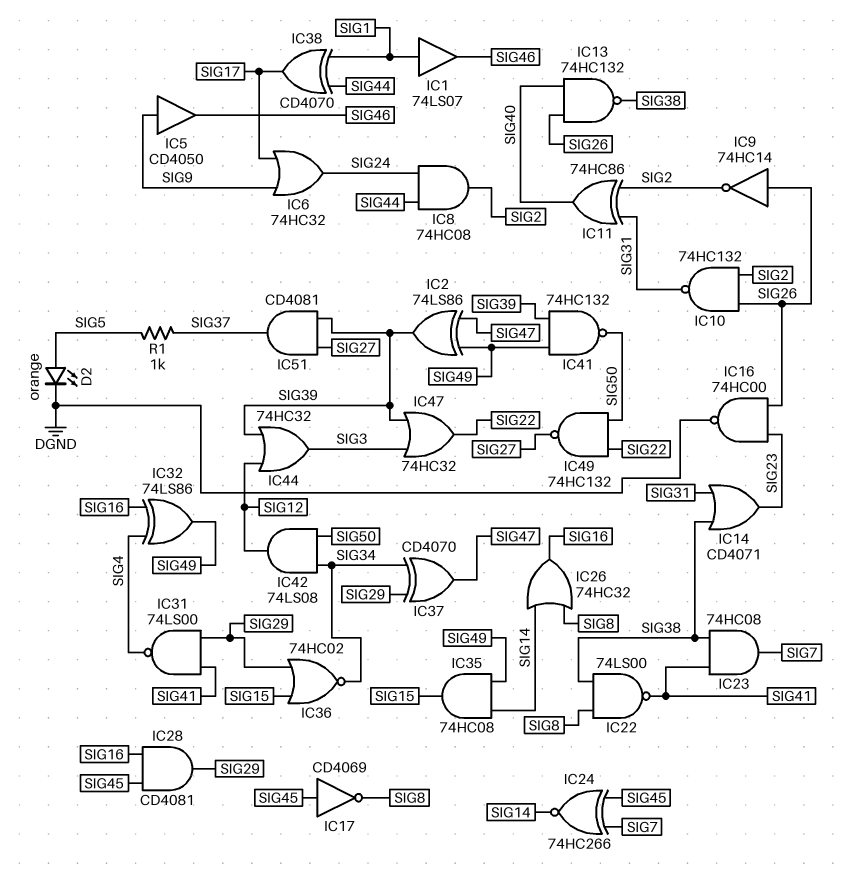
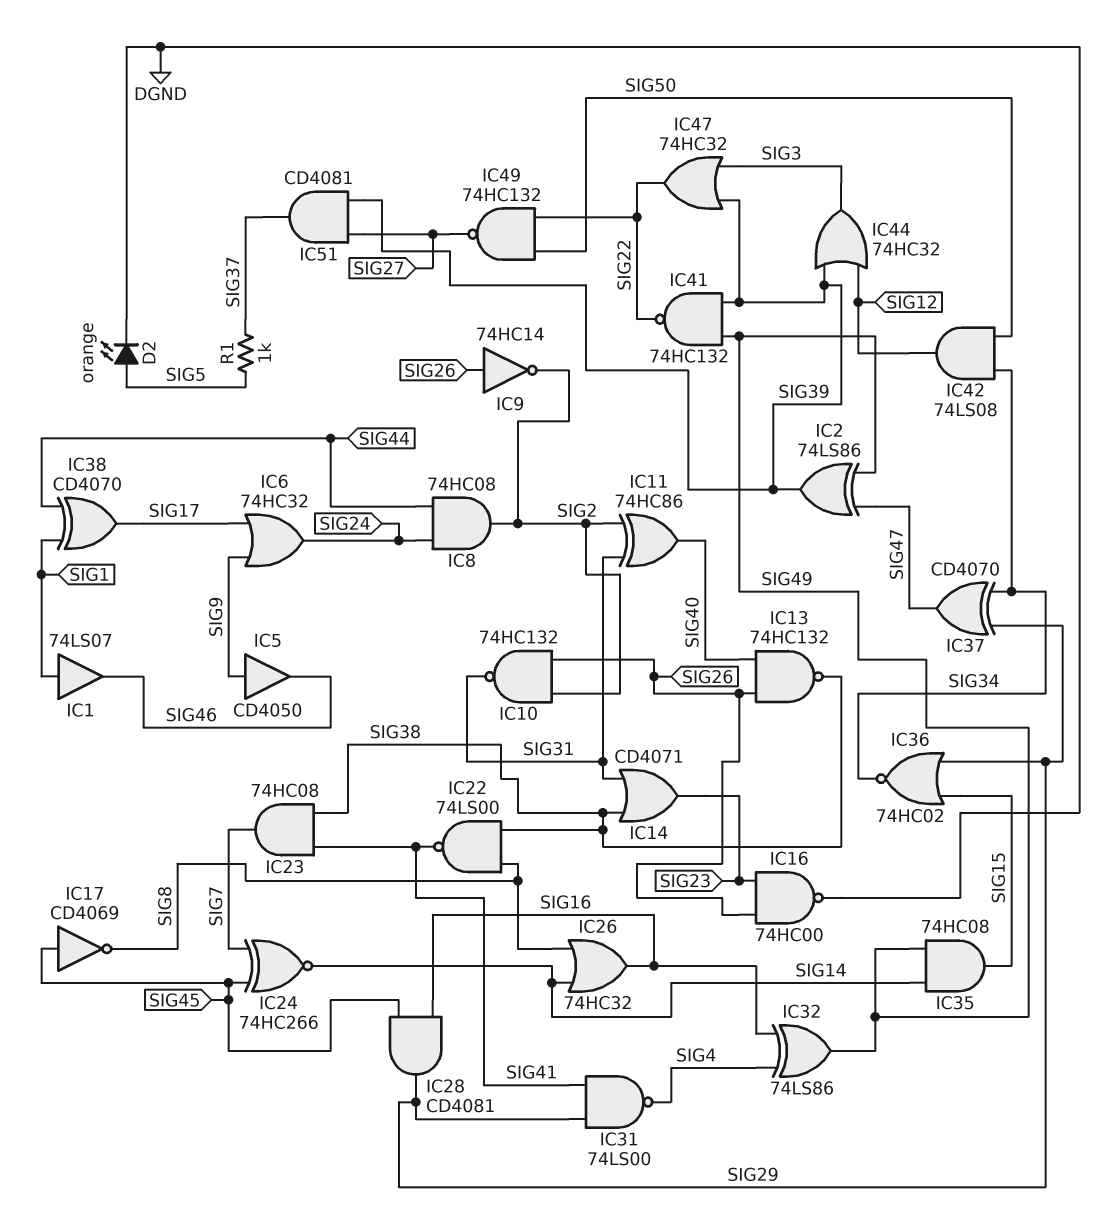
IC41: NAND 74HC132 (in SIG39, in SIG49, out SIG50) -> NAND 74HC132 (in SIG39, in SIG49, out SIG22)

